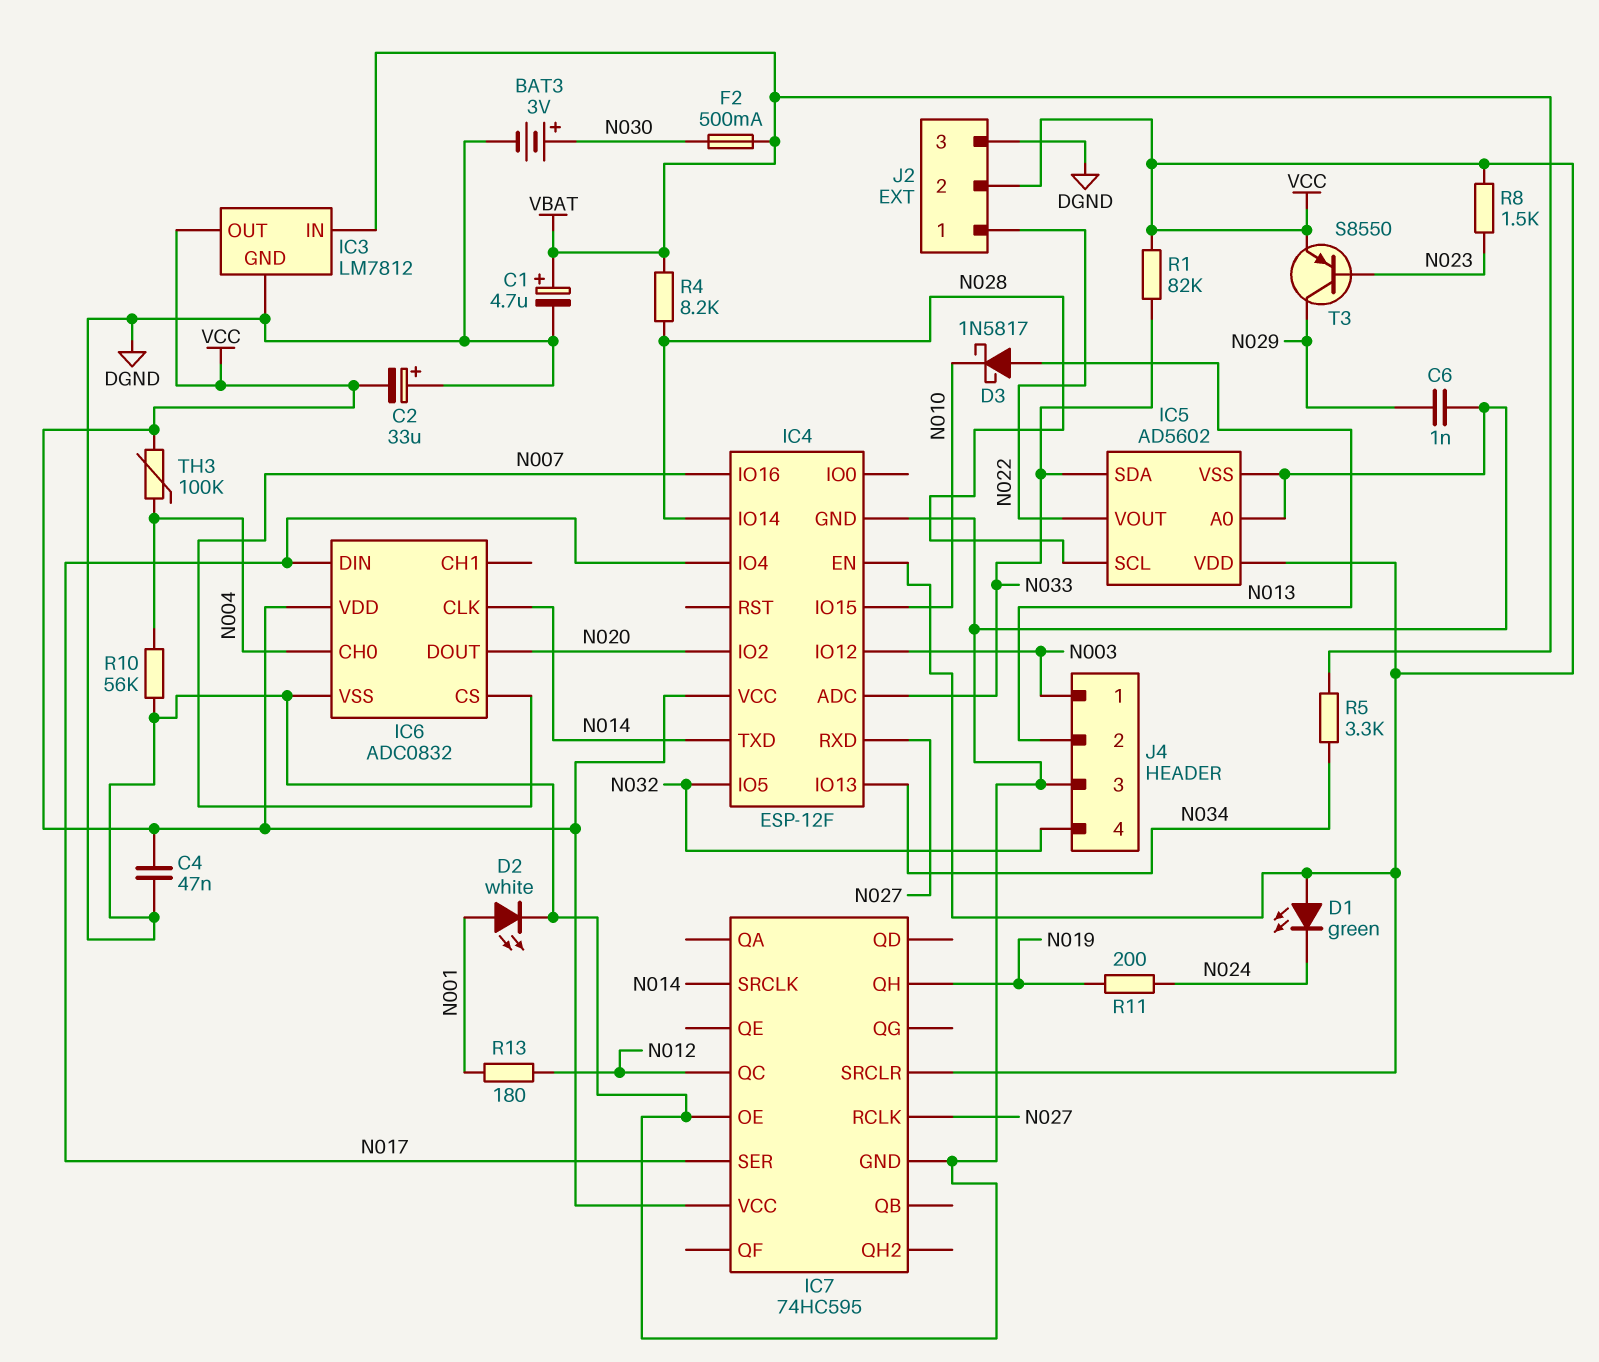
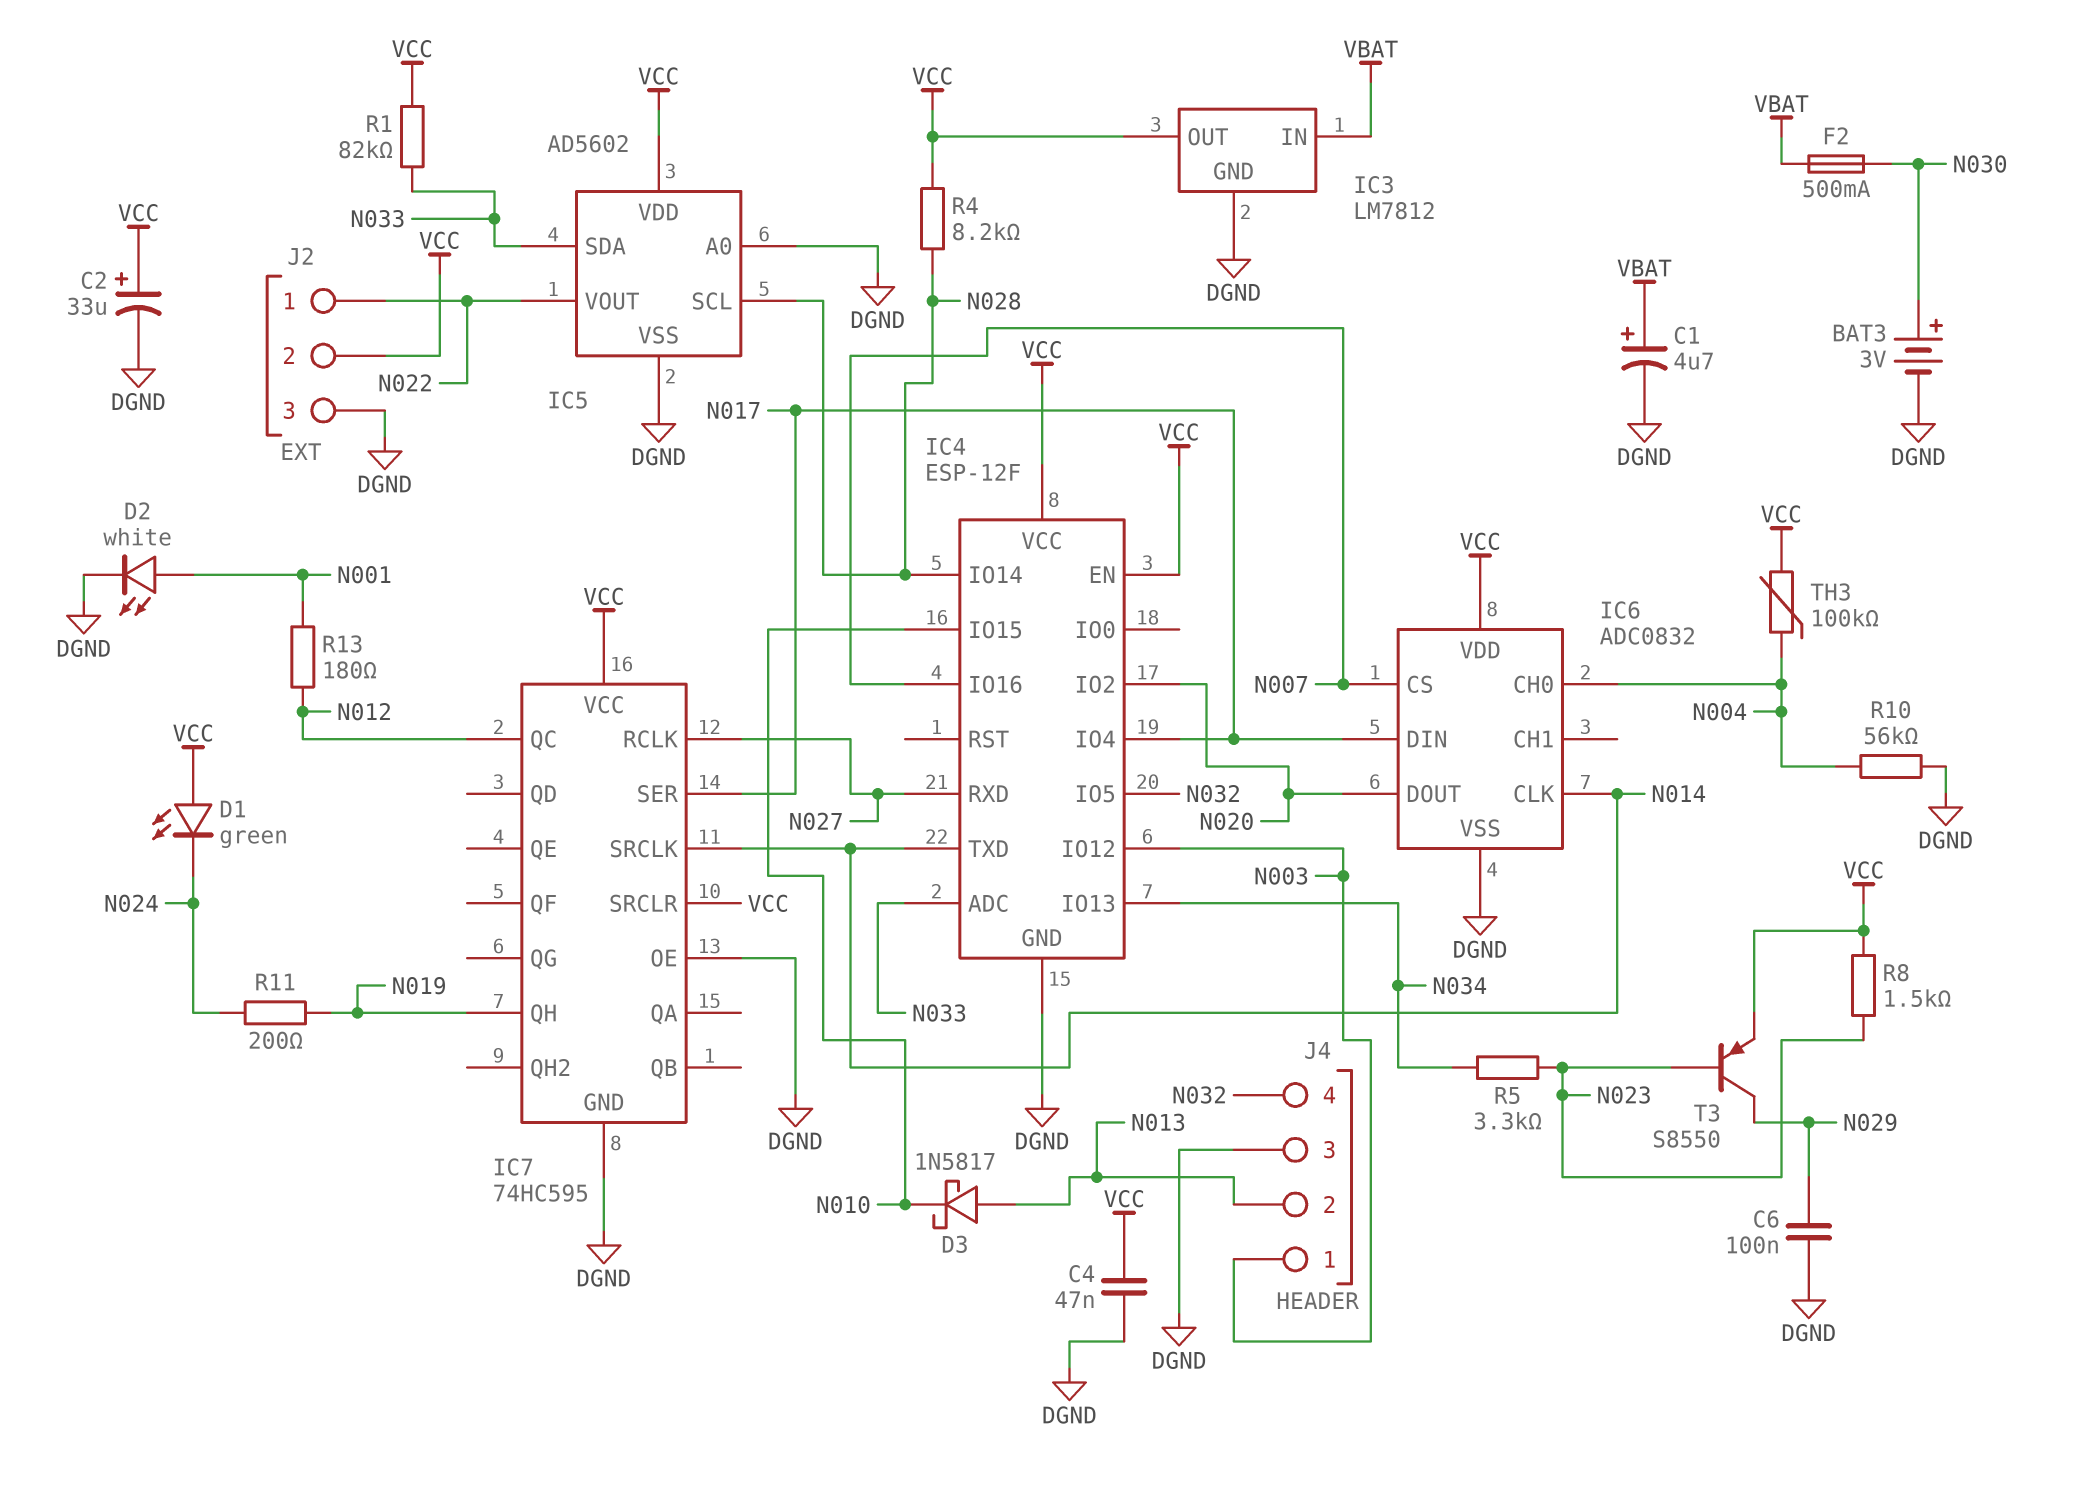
C2: 33uF (plus DGND, minus VCC) -> 33uF (plus VCC, minus DGND)
C6: 1nF (DGND, N029) -> 100nF (DGND, N029)
R4: 8.2k (N028, VBAT) -> 8.2k (N028, VCC)
R5: 3.3k (N034, VBAT) -> 3.3k (N023, N034)

